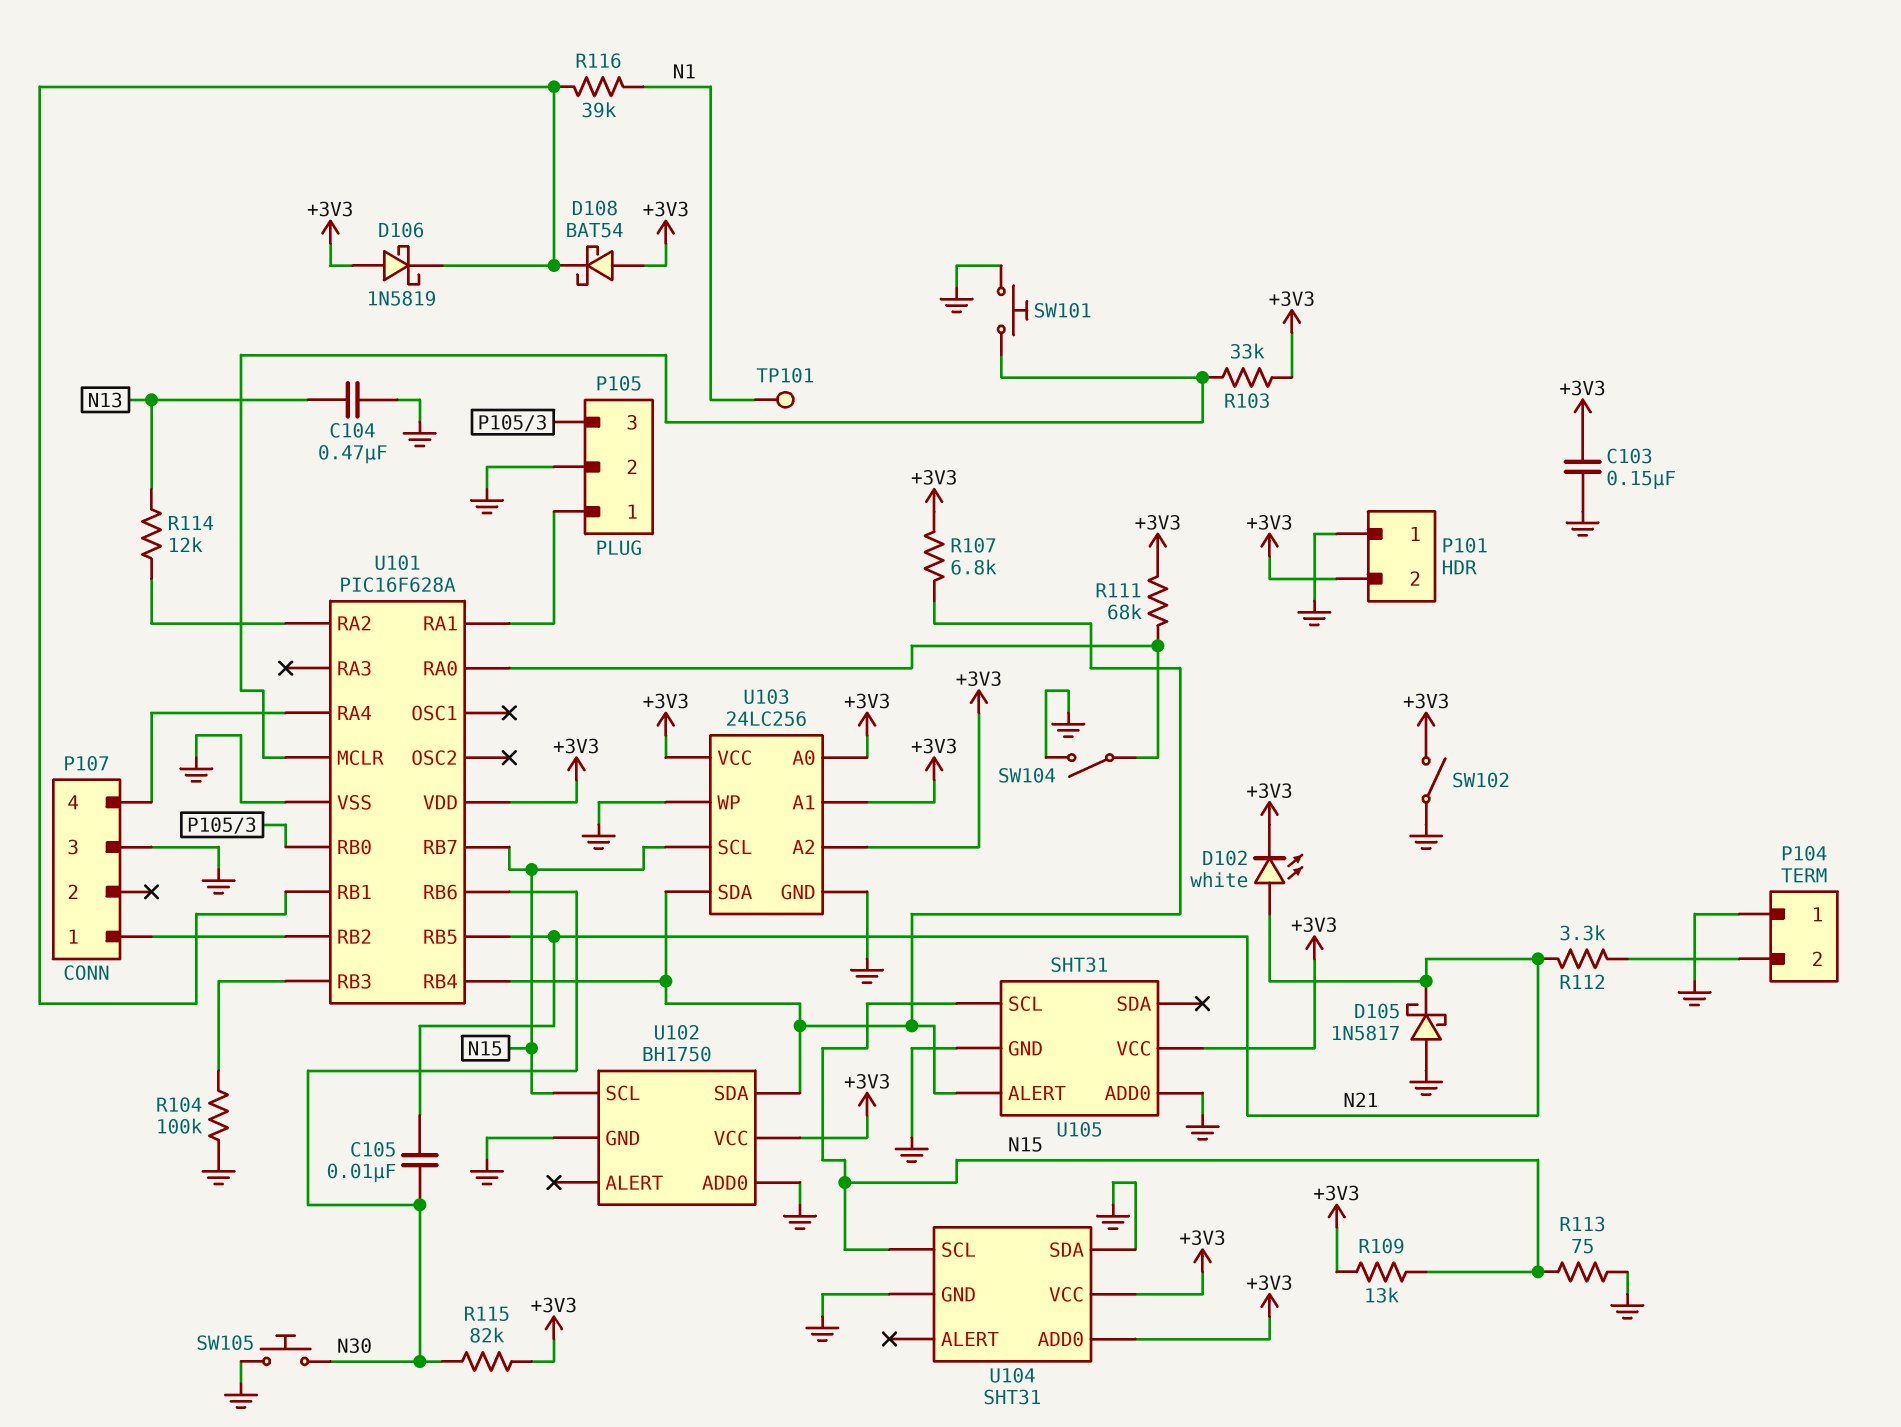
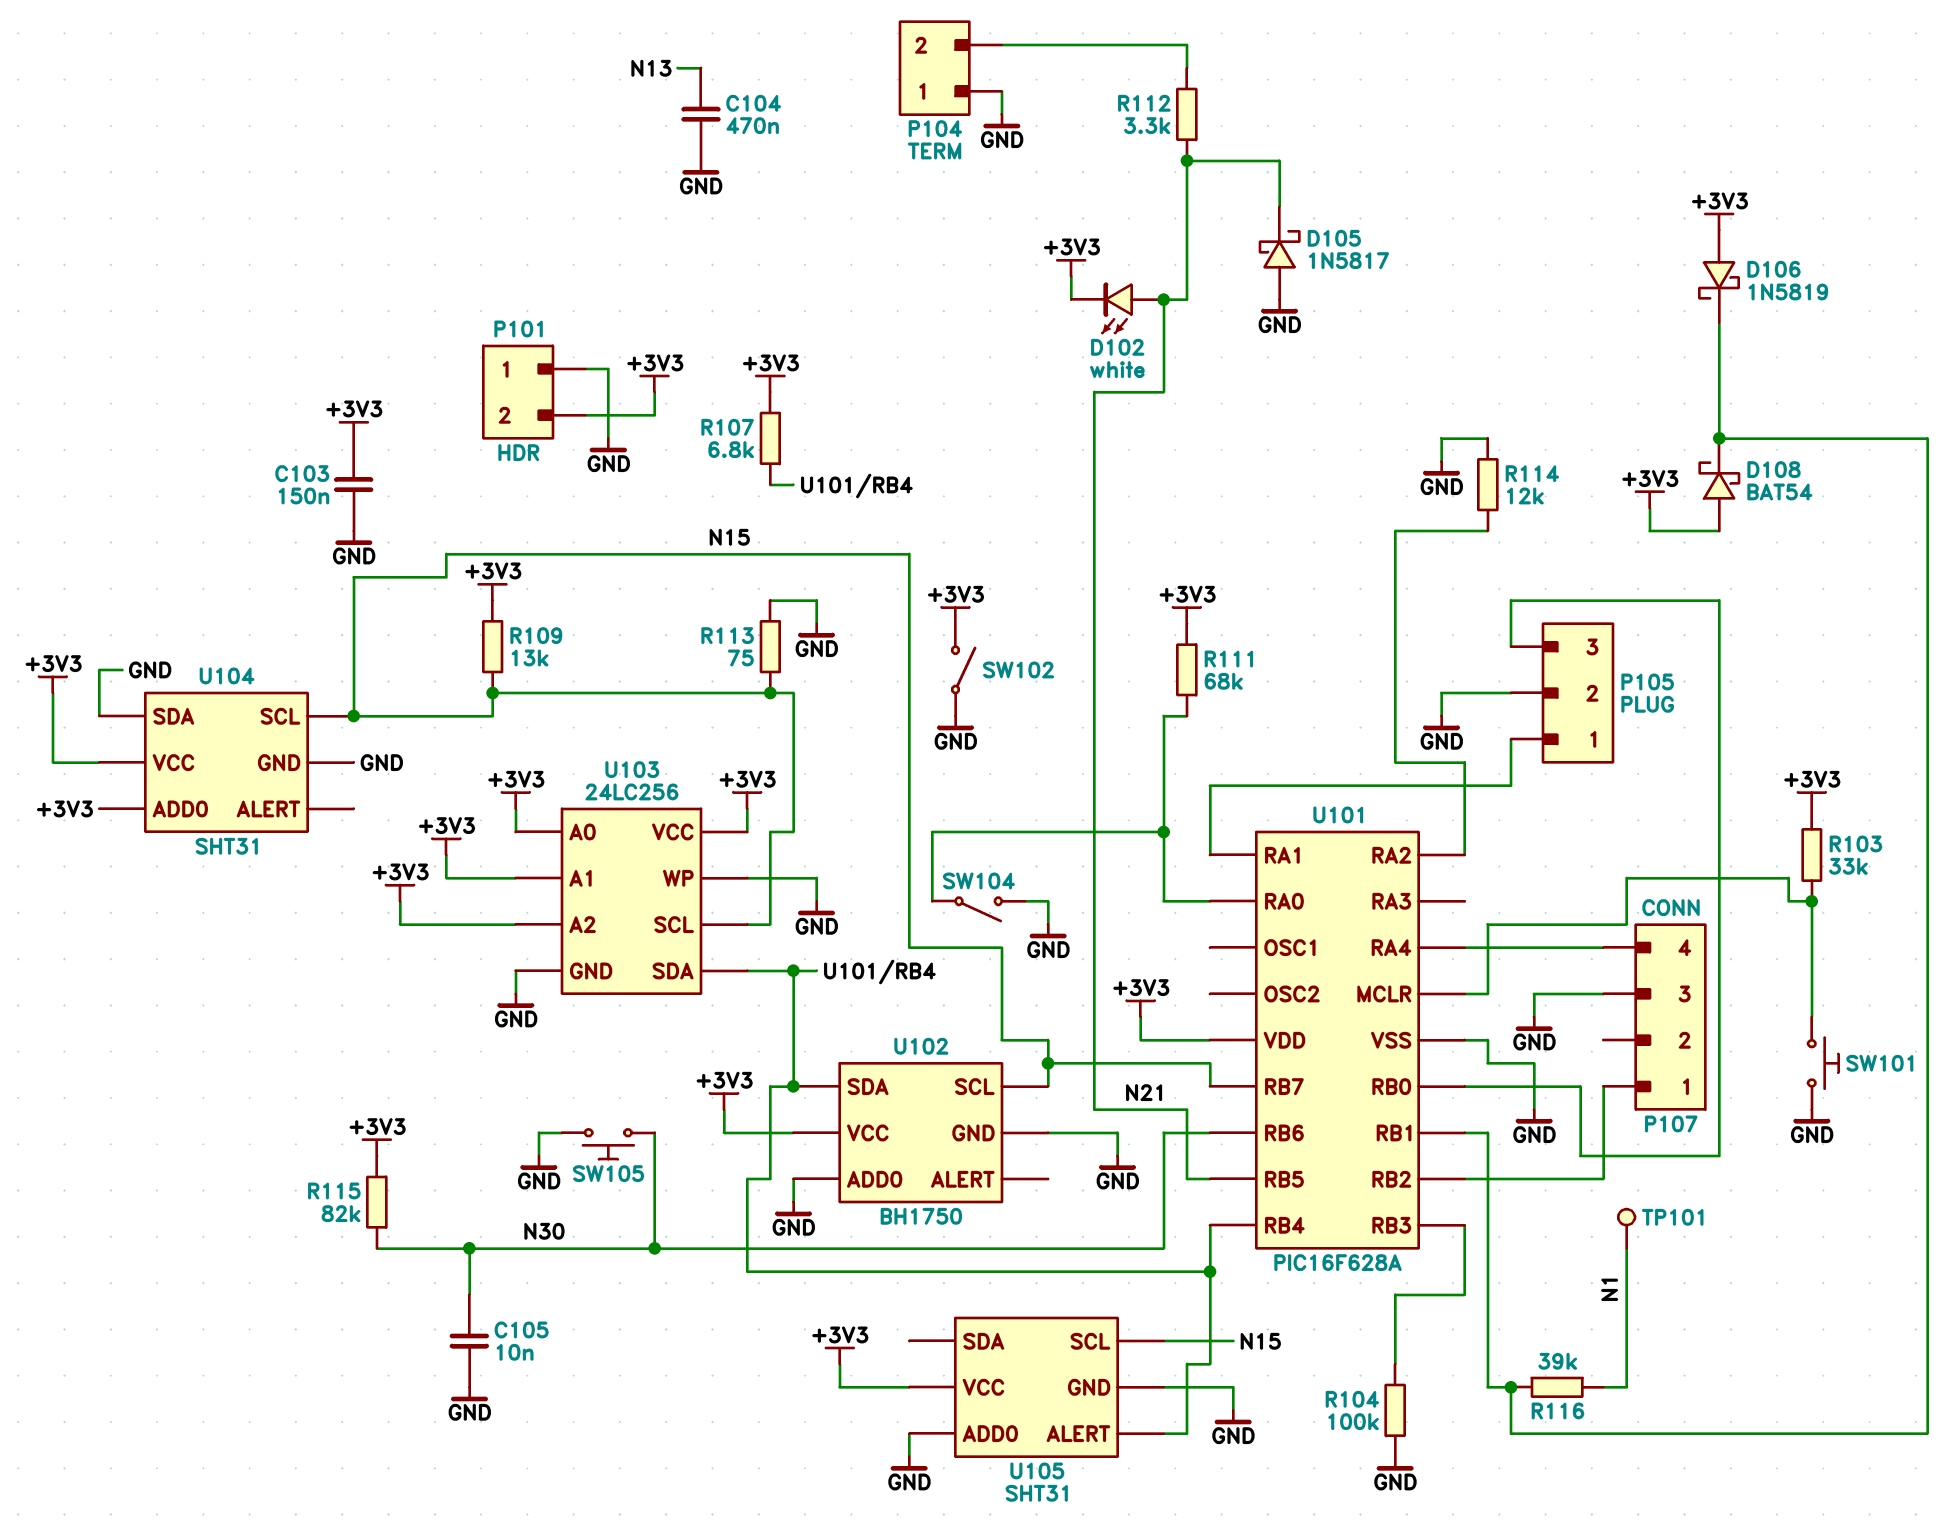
C105: 10nF (N21, N30) -> 10nF (GND, N30)
R114: 12k (N13, U101/RA2) -> 12k (GND, U101/RA2)

